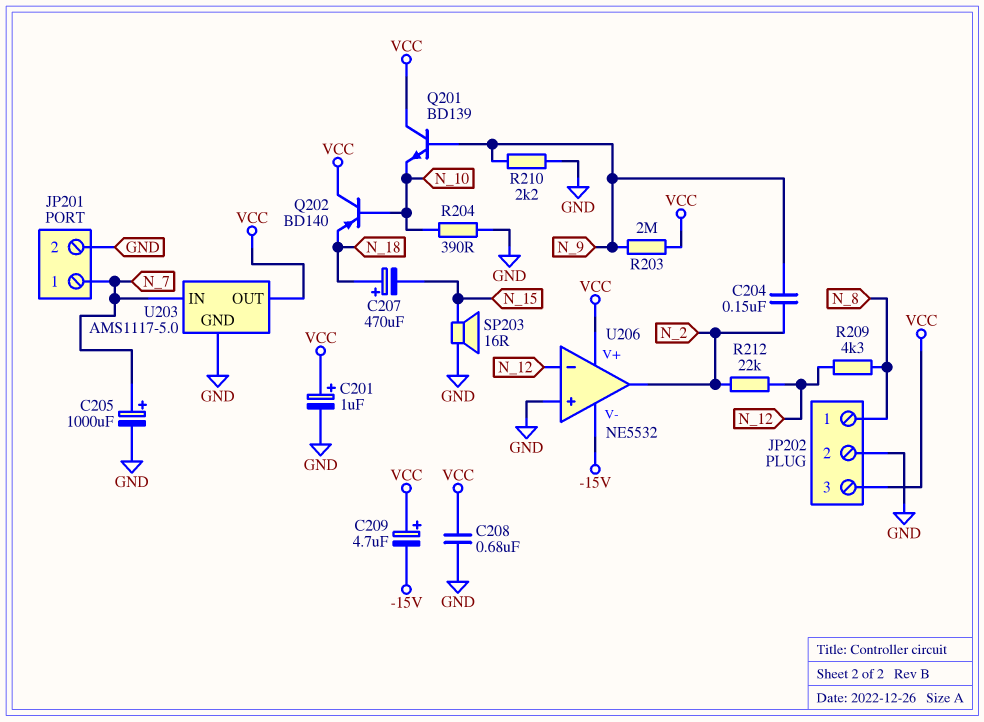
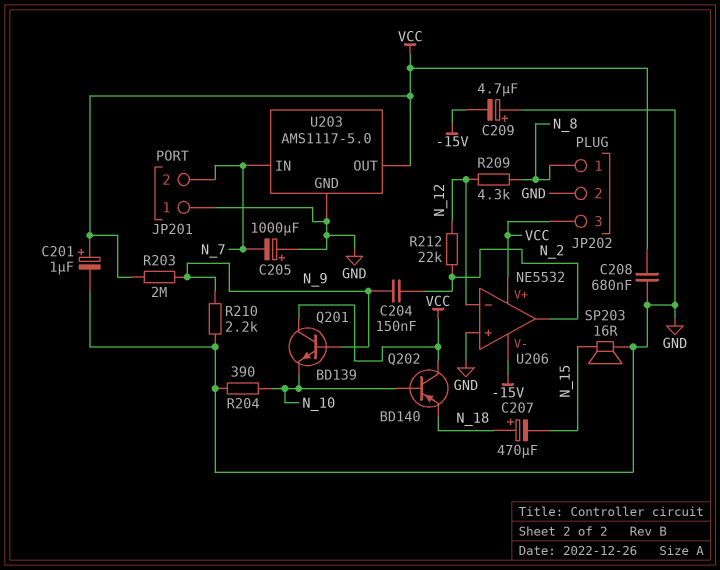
C205: 1000uF (plus N_7, minus GND) -> 1000uF (plus GND, minus N_7)
C209: 4.7uF (plus VCC, minus -15V) -> 4.7uF (plus GND, minus -15V)
JP201 pin 1: N_7 -> GND
JP201 pin 2: GND -> N_7

